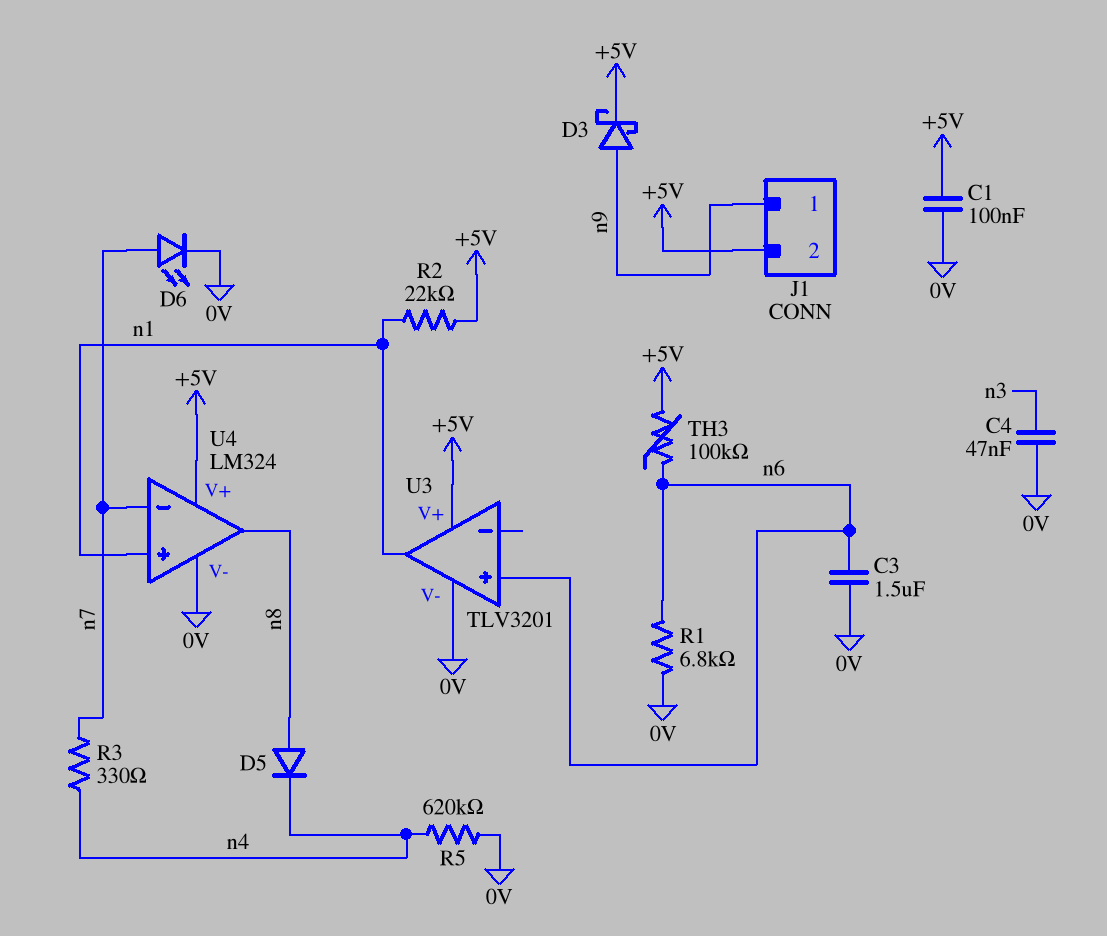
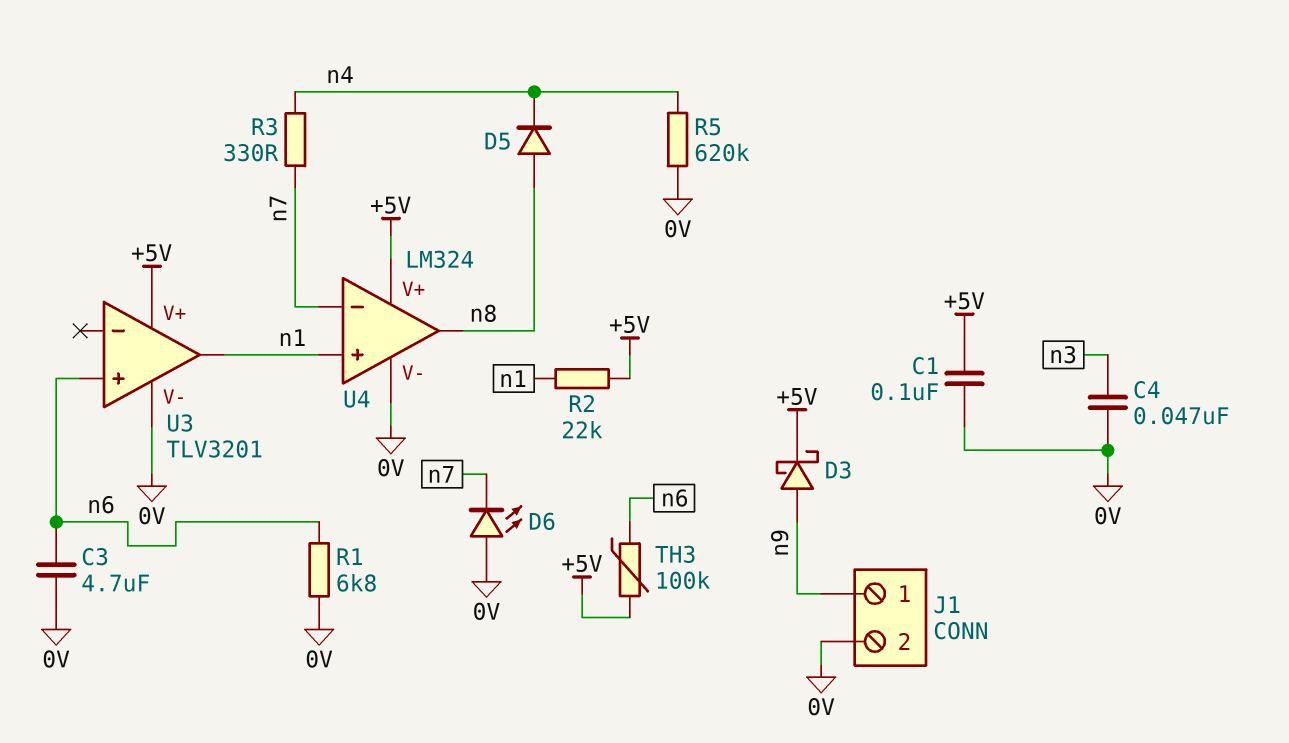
C3: 1.5uF (0V, n6) -> 4.7uF (0V, n6)
D6: LED (A n7, K 0V) -> LED (A 0V, K n7)
J1 pin 2: +5V -> 0V

